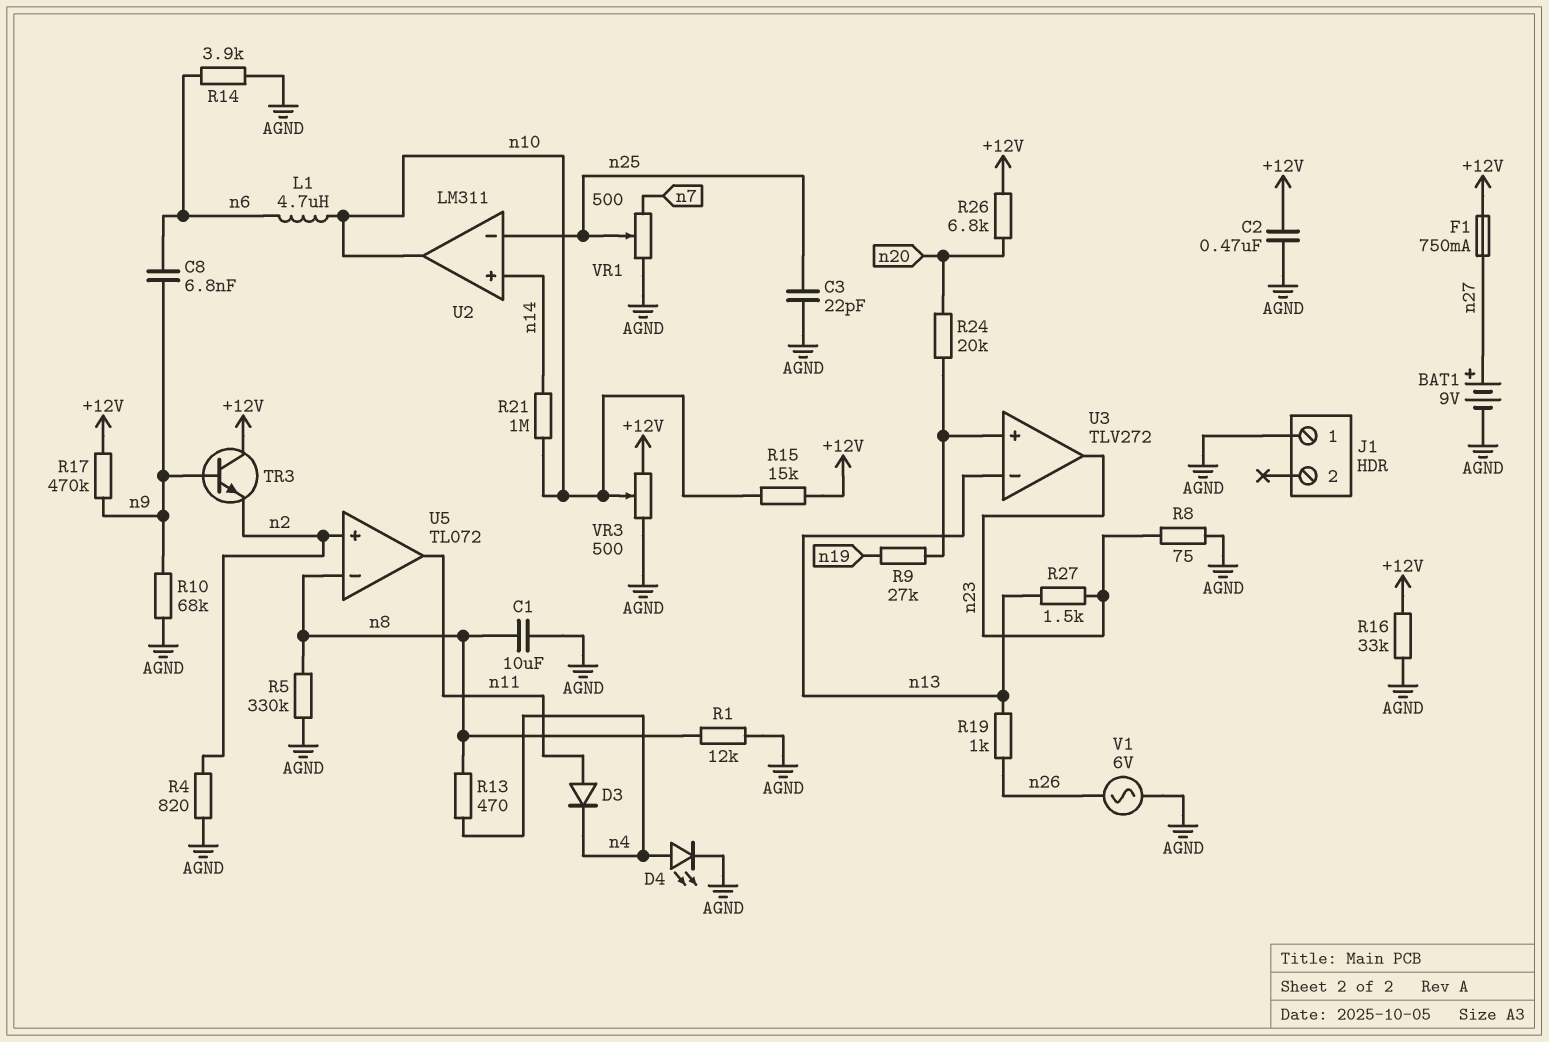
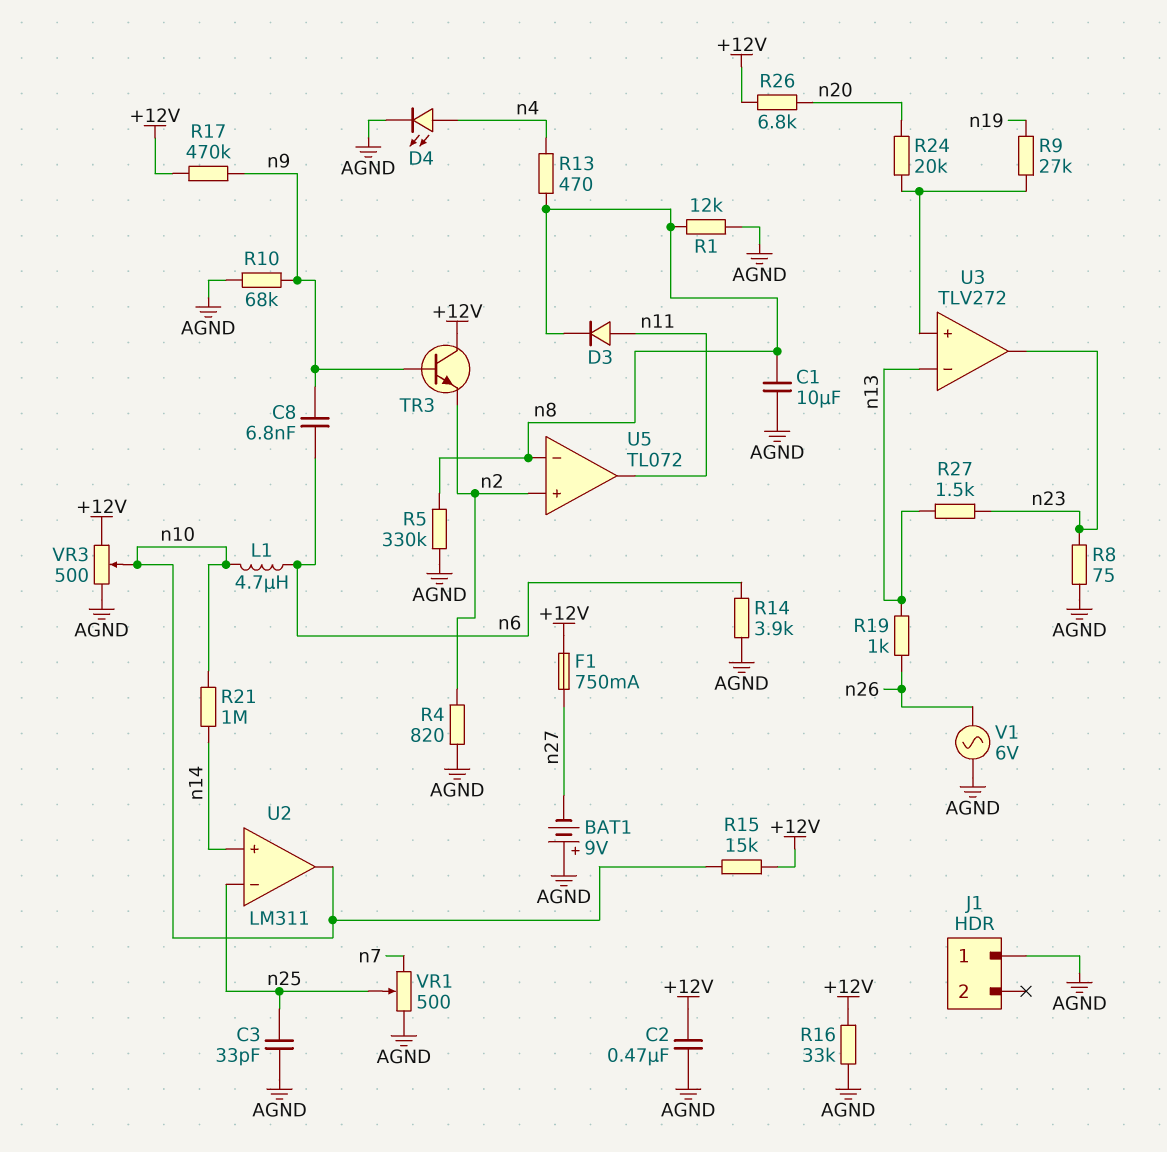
BAT1: 9V (plus n27, minus AGND) -> 9V (plus AGND, minus n27)
C3: 22pF (AGND, n25) -> 33pF (AGND, n25)
D3: diode (A n11, K n4) -> diode (A n11, K n8)

